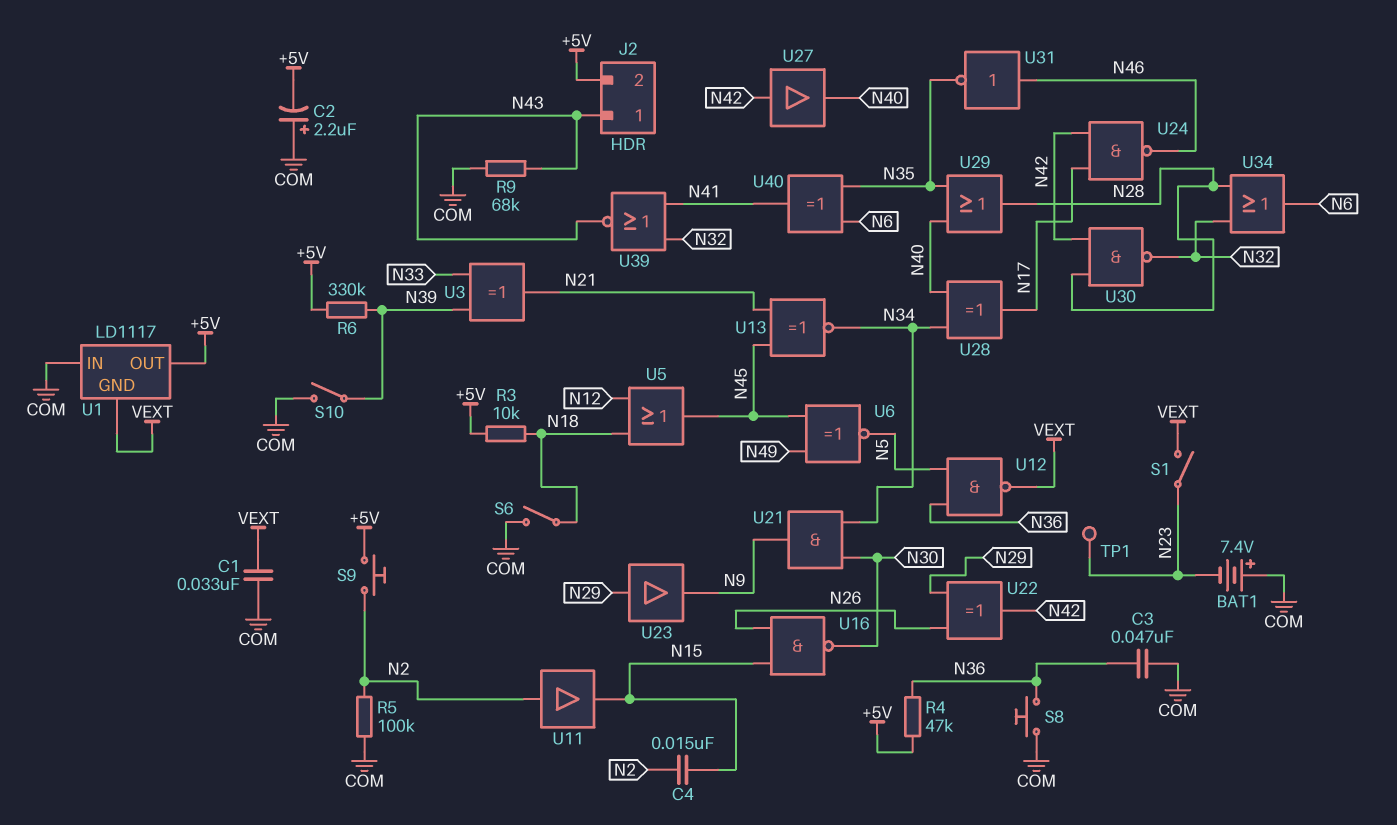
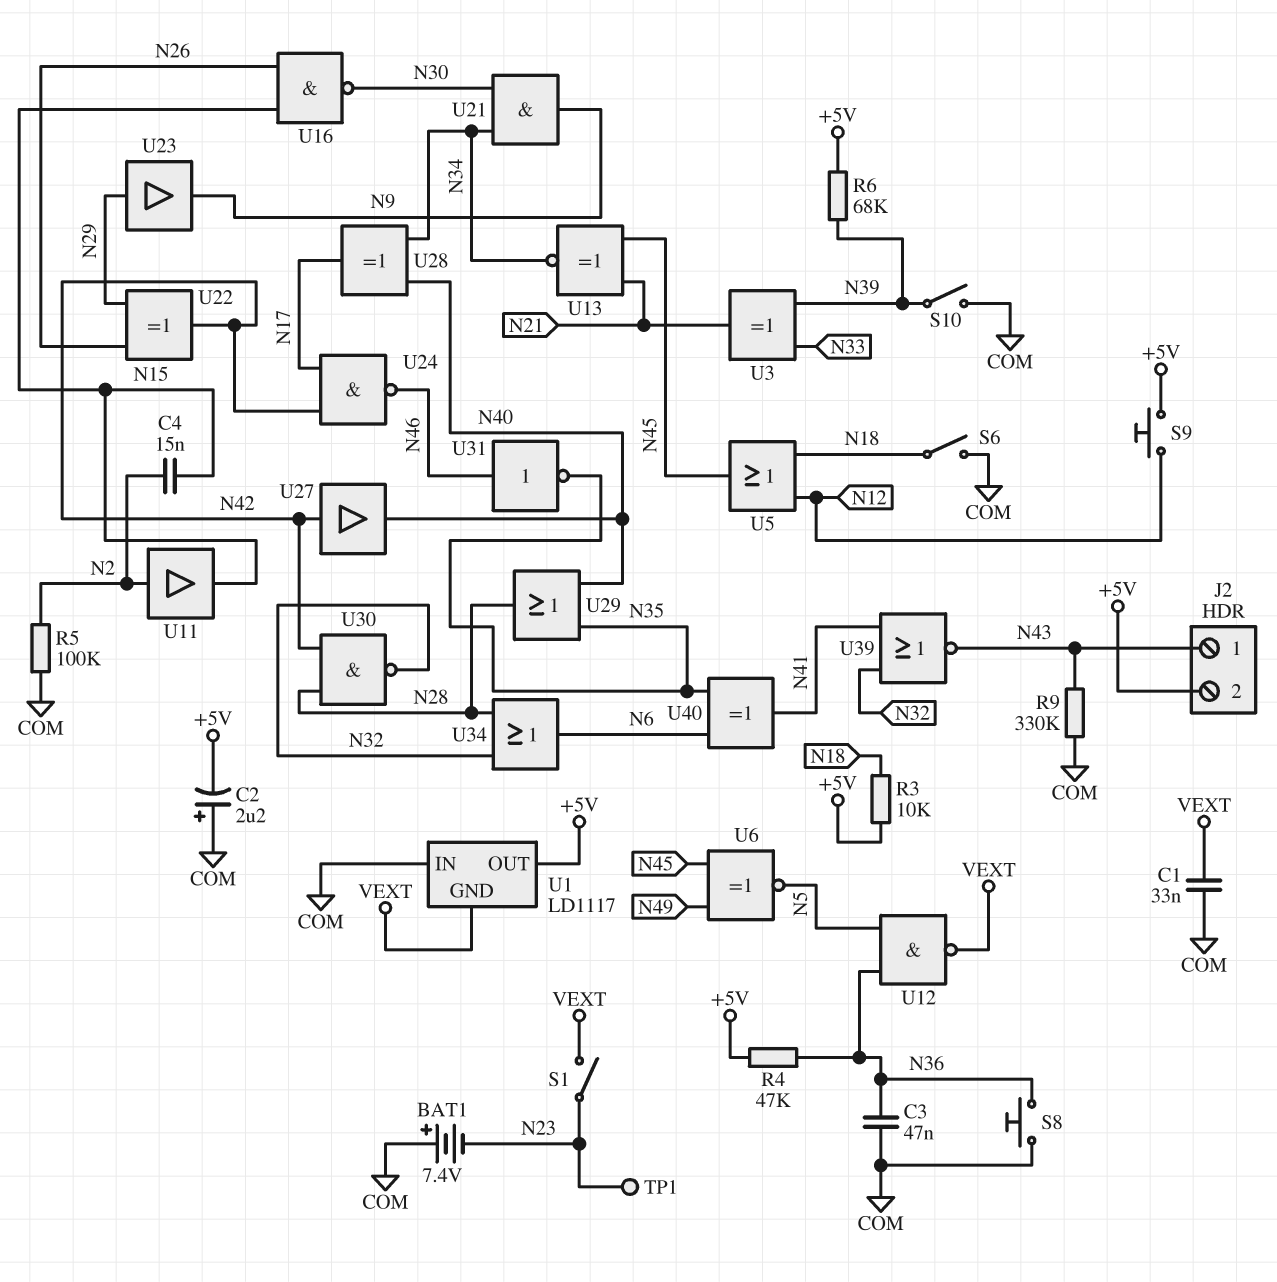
R6: 330k (+5V, N39) -> 68k (+5V, N39)
R9: 68k (COM, N43) -> 330k (COM, N43)
S9: button (+5V, N2) -> button (+5V, N12)

